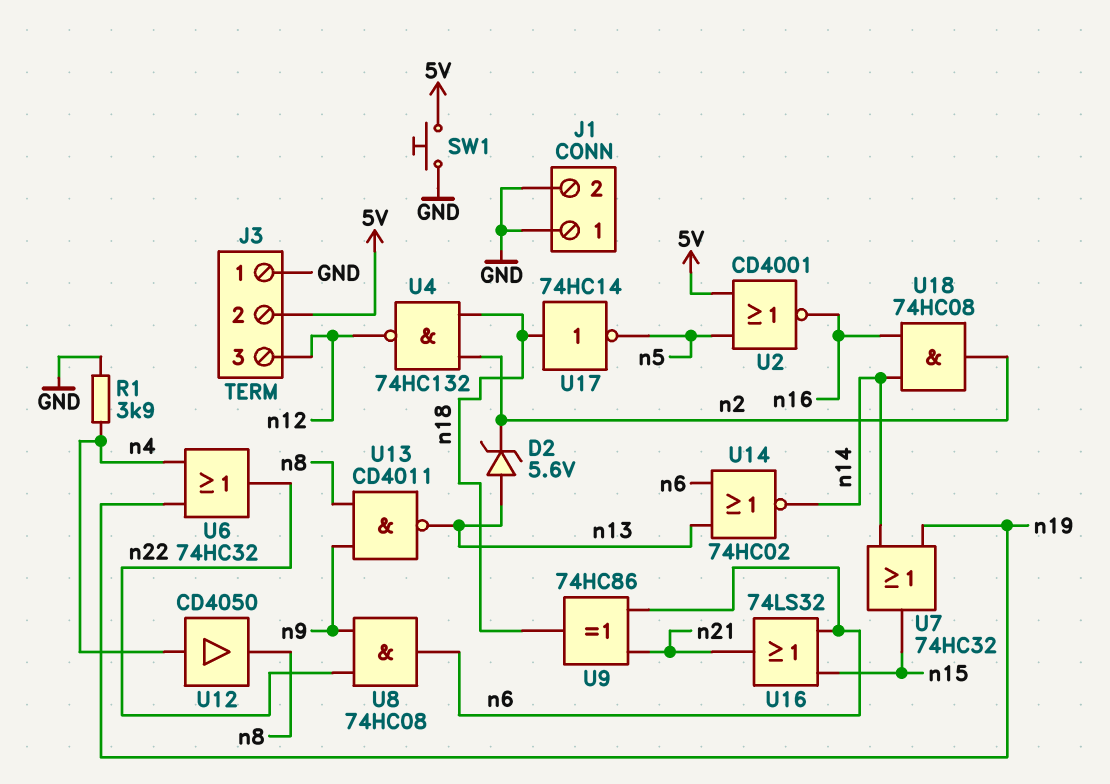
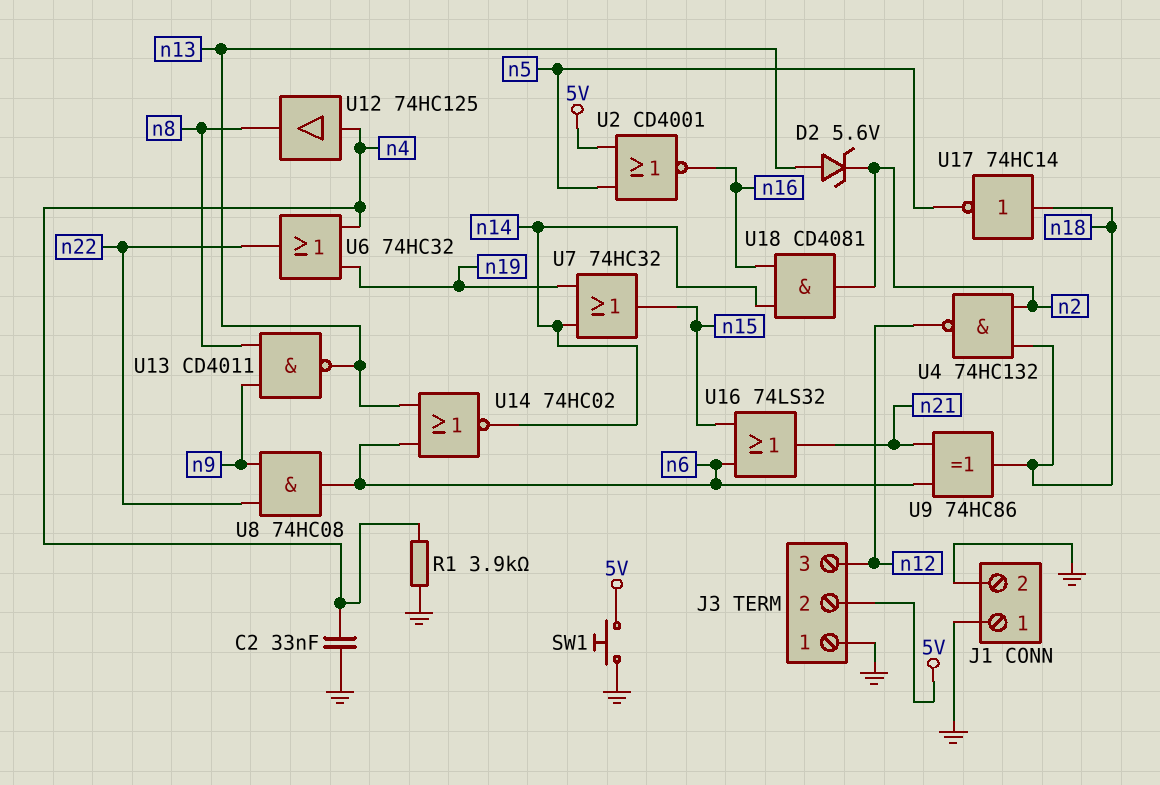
C2: none -> 33nF (GND, n4)
U12: buffer CD4050 (in n4, out n8) -> buffer 74HC125 (in n4, out n8)
U18: AND 74HC08 (in n14, in n16, out n2) -> AND CD4081 (in n14, in n16, out n2)

